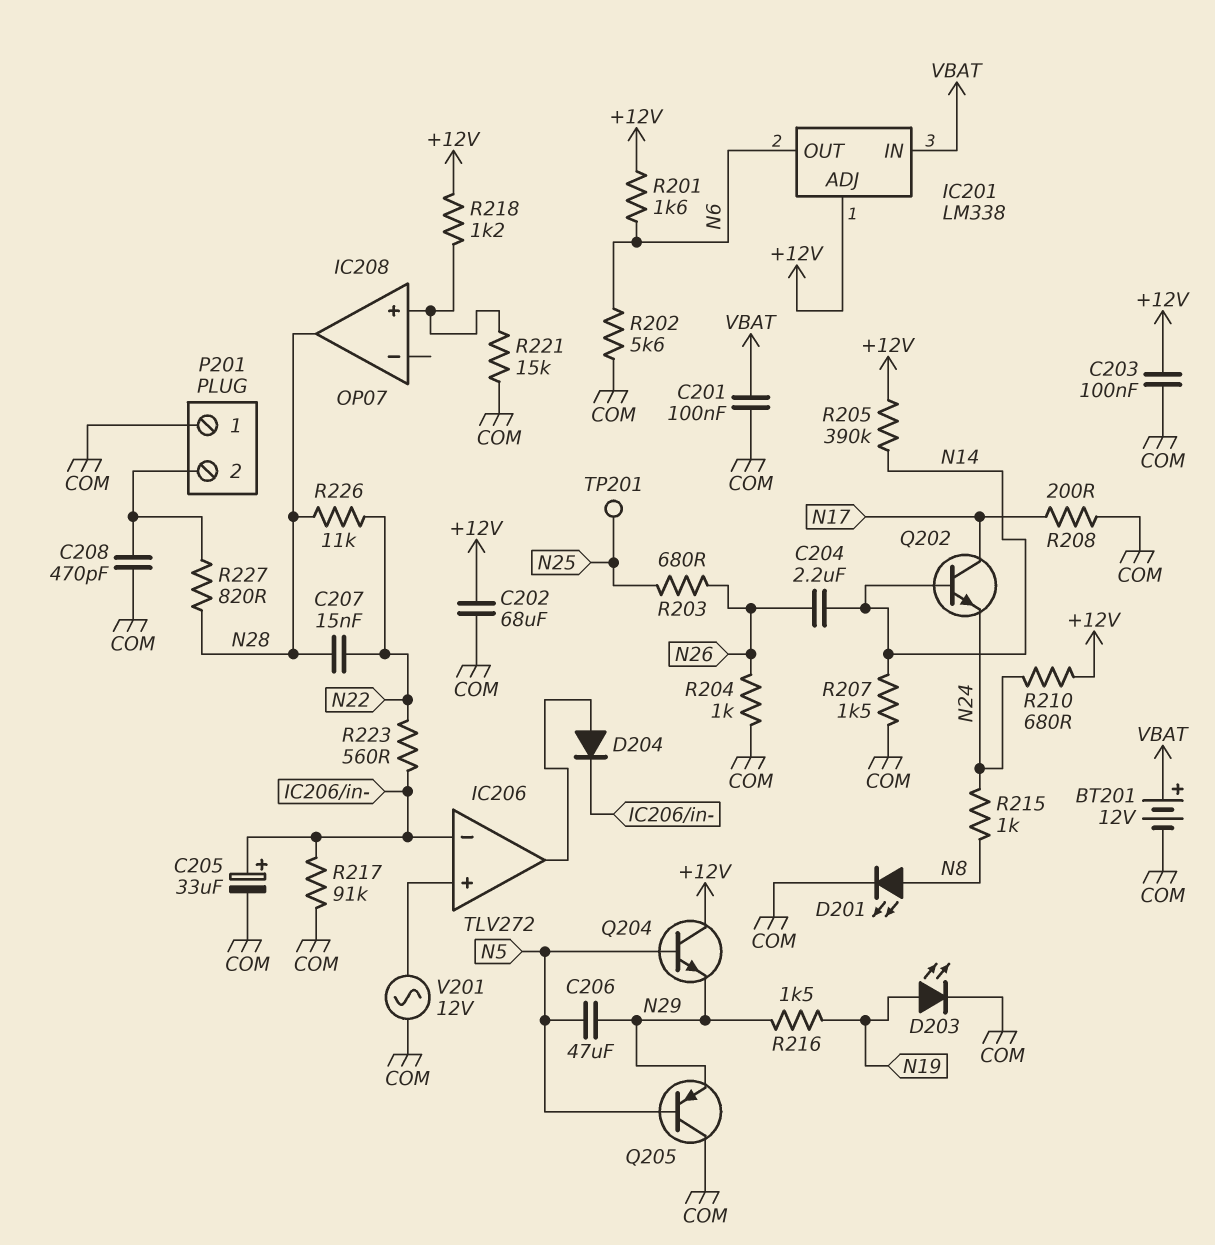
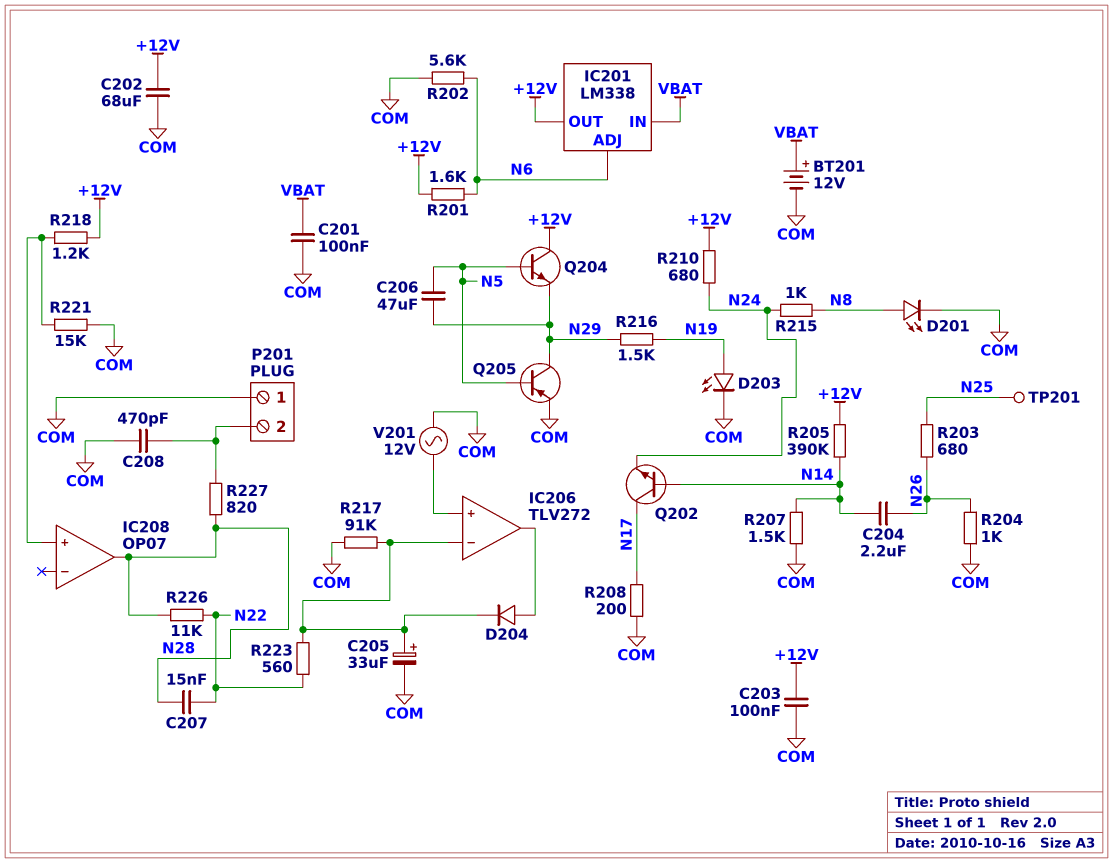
IC201 pin ADJ: +12V -> N6
IC201 pin OUT: N6 -> +12V
Q205: PNP (B N5, C COM, E N29) -> PNP (B N5, C N29, E COM)

